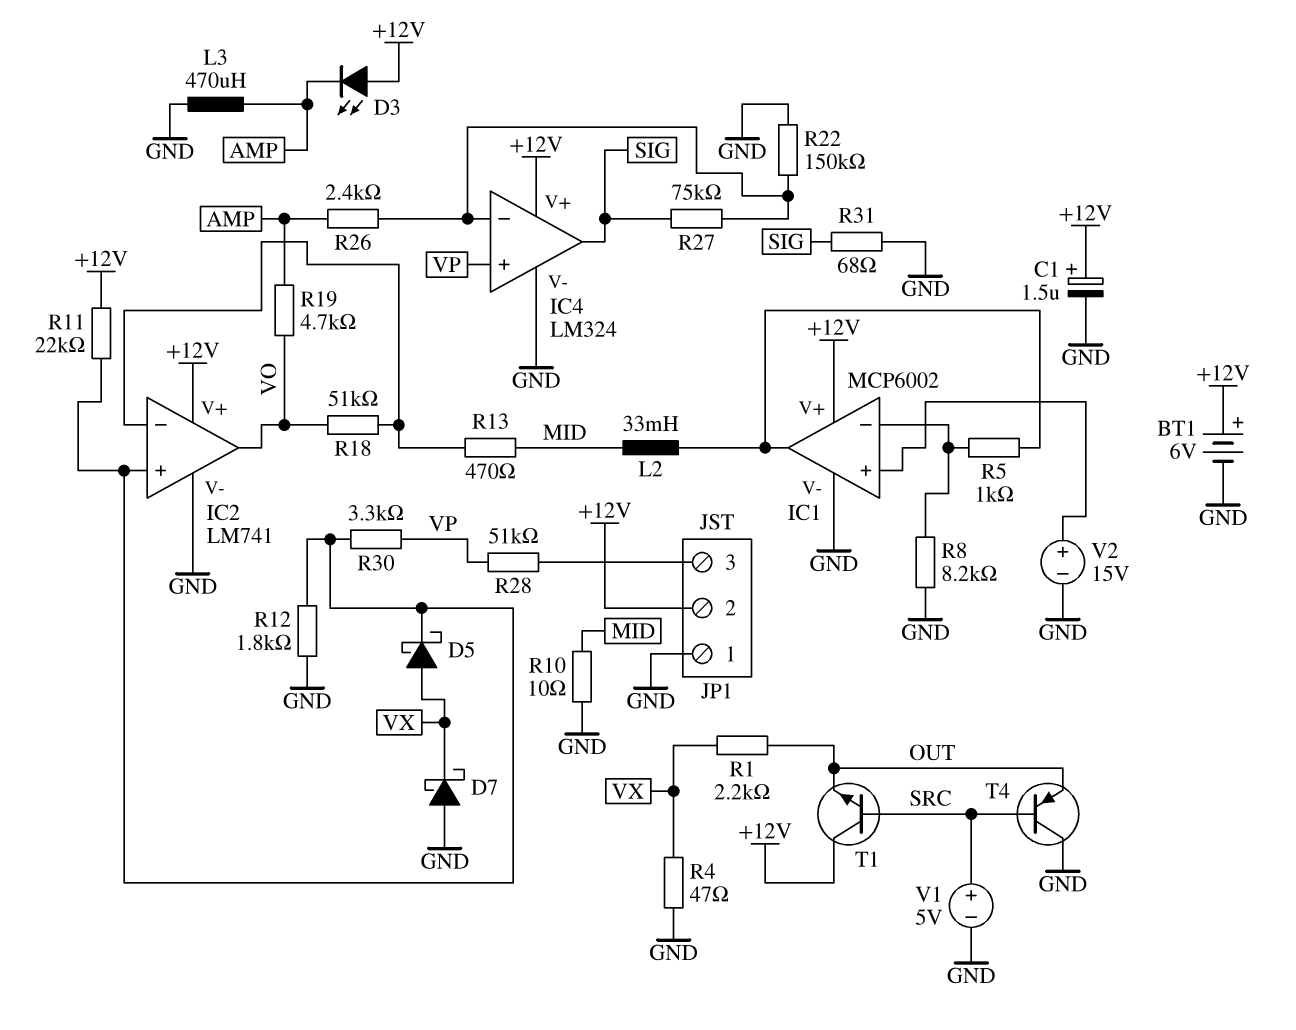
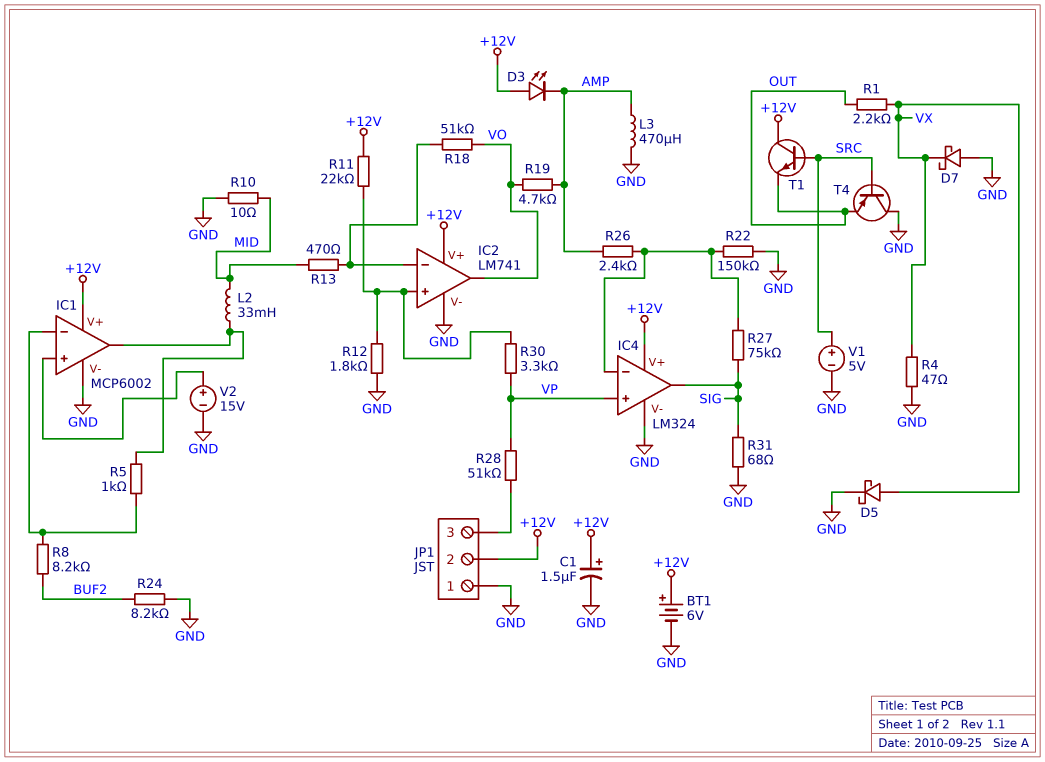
D5: schottky (A VX, K IC2/in+) -> schottky (A VX, K GND)
R8: 8.2k (GND, IC1/in-) -> 8.2k (BUF2, IC1/in-)
R24: none -> 8.2k (BUF2, GND)

